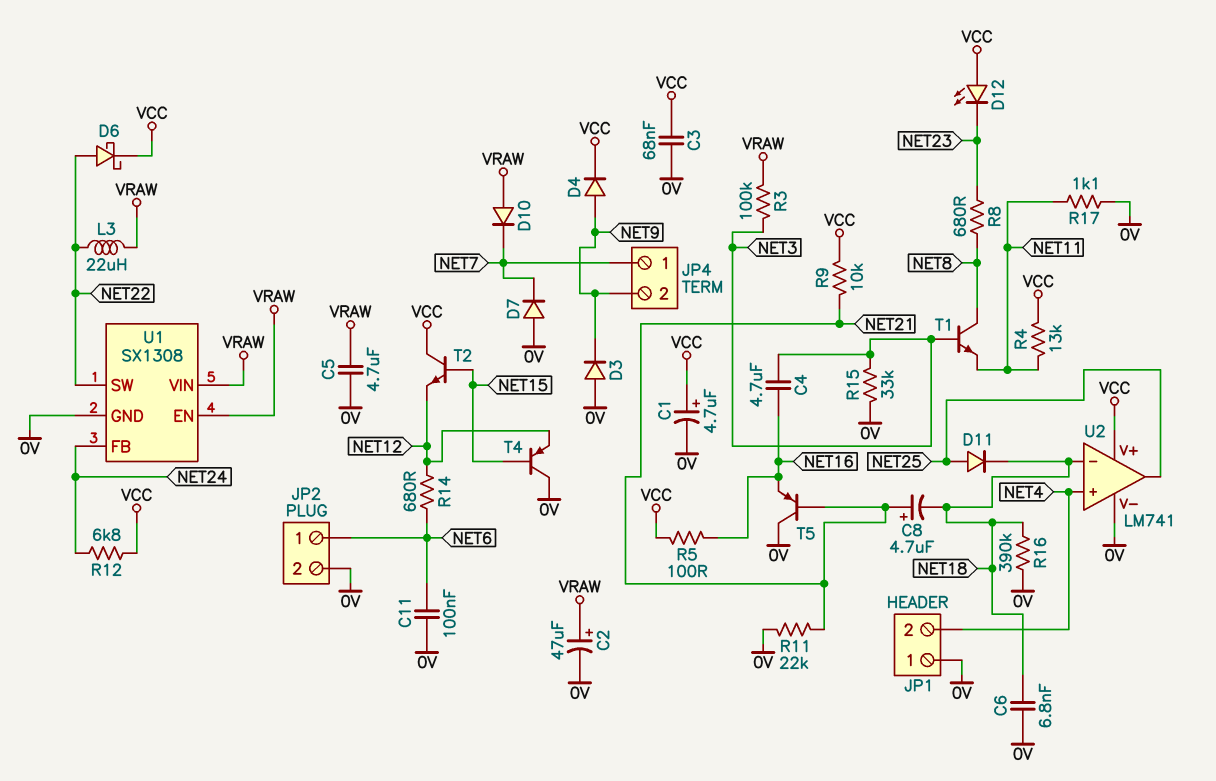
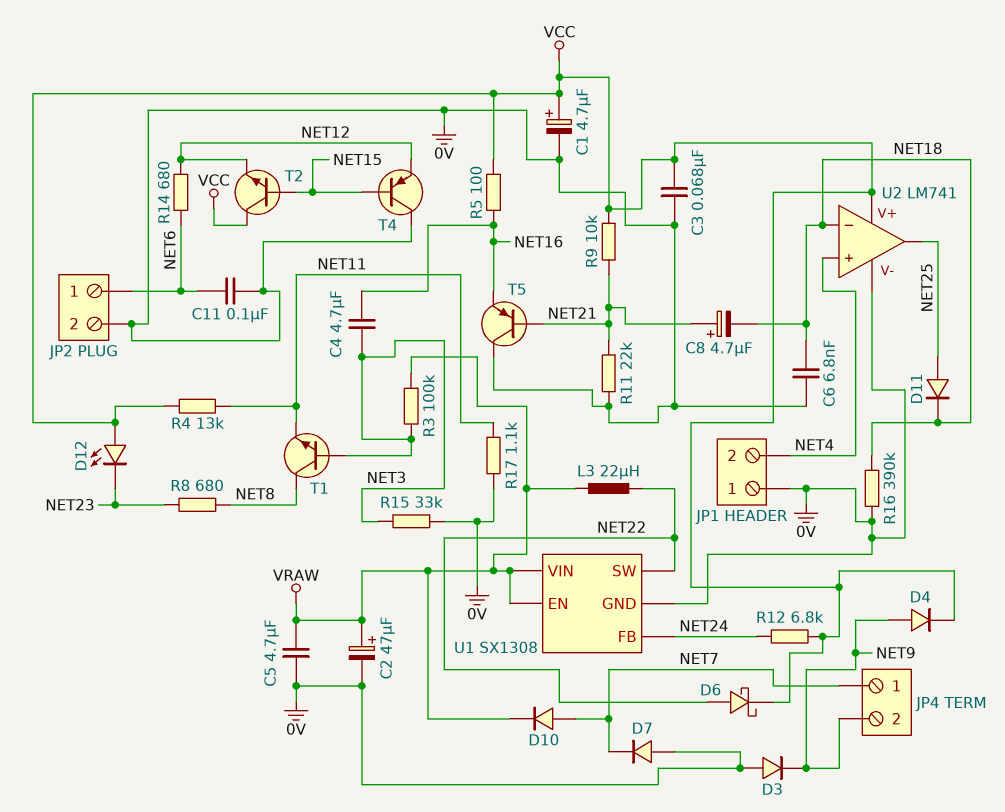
D10: diode (A VRAW, K NET7) -> diode (A NET7, K VRAW)

